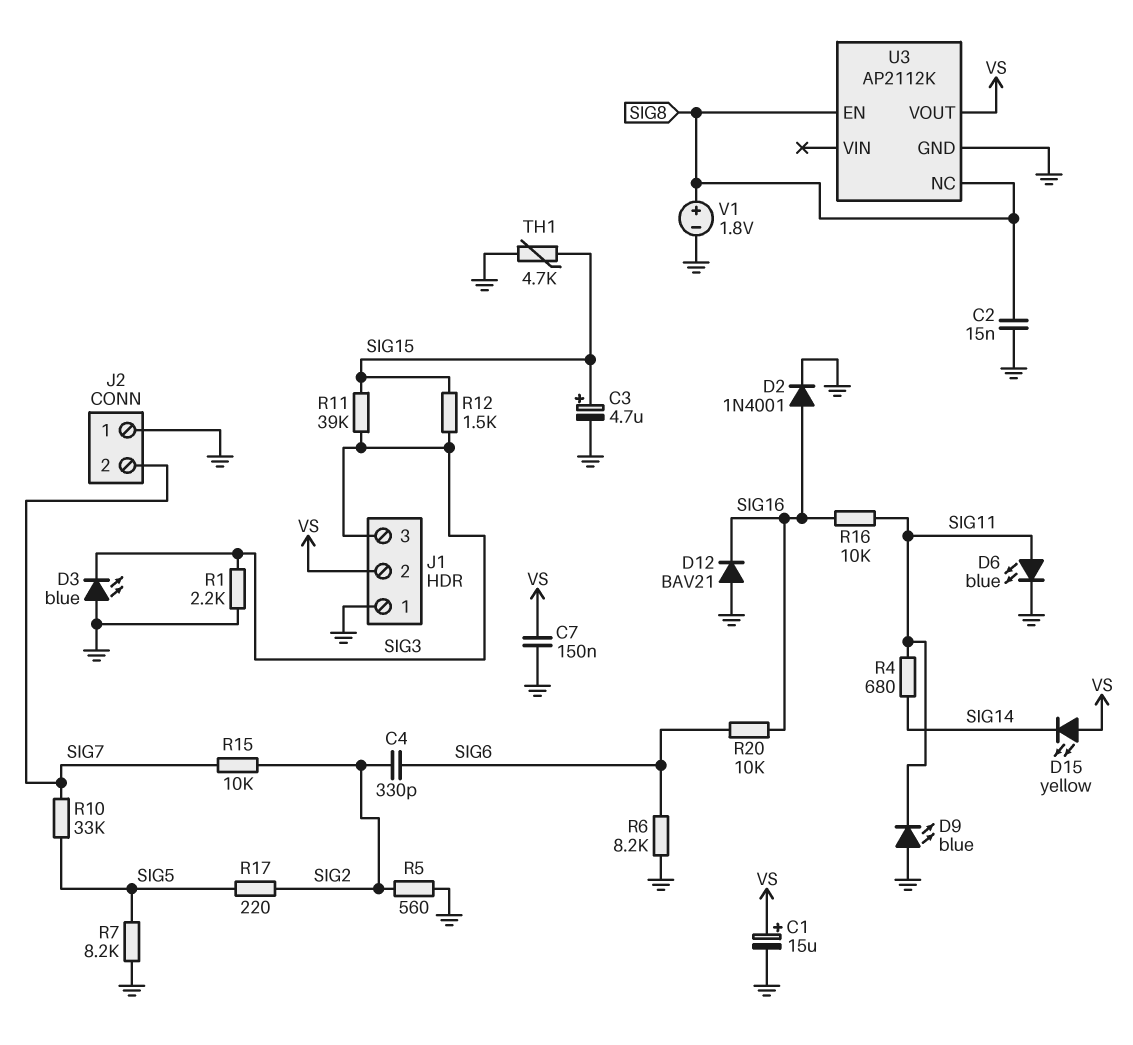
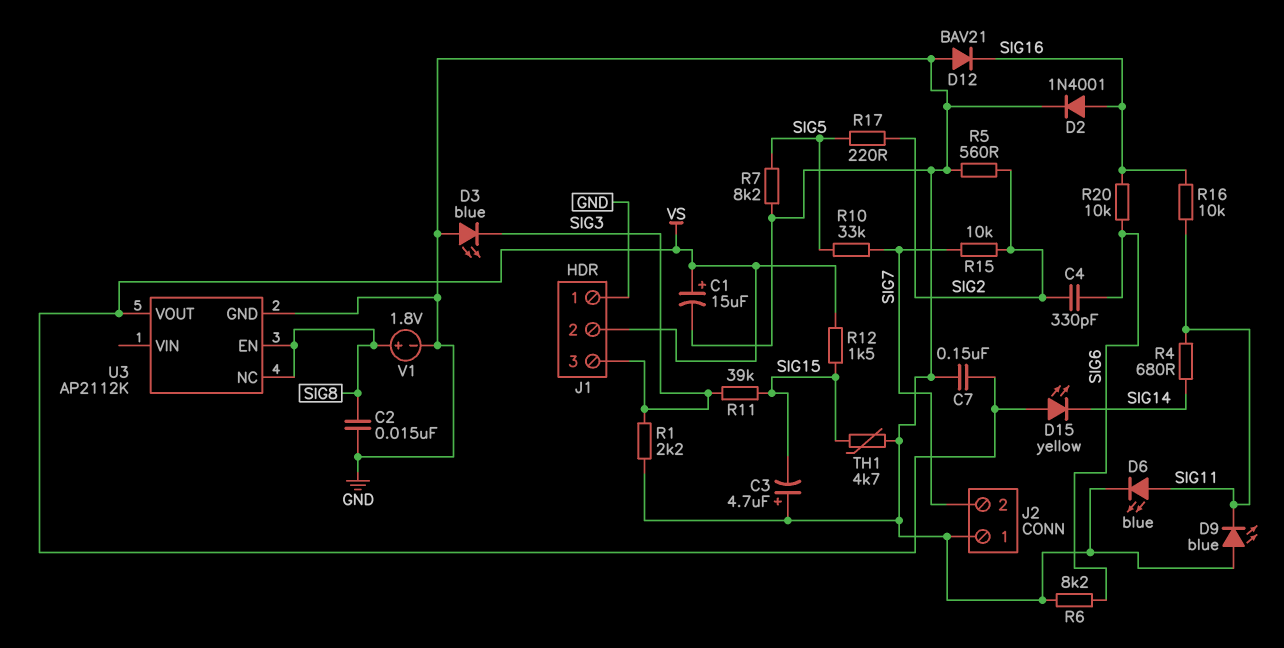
C3: 4.7uF (plus SIG15, minus GND) -> 4.7uF (plus GND, minus SIG15)
R12: 1.5k (SIG3, SIG15) -> 1.5k (SIG15, VS)

